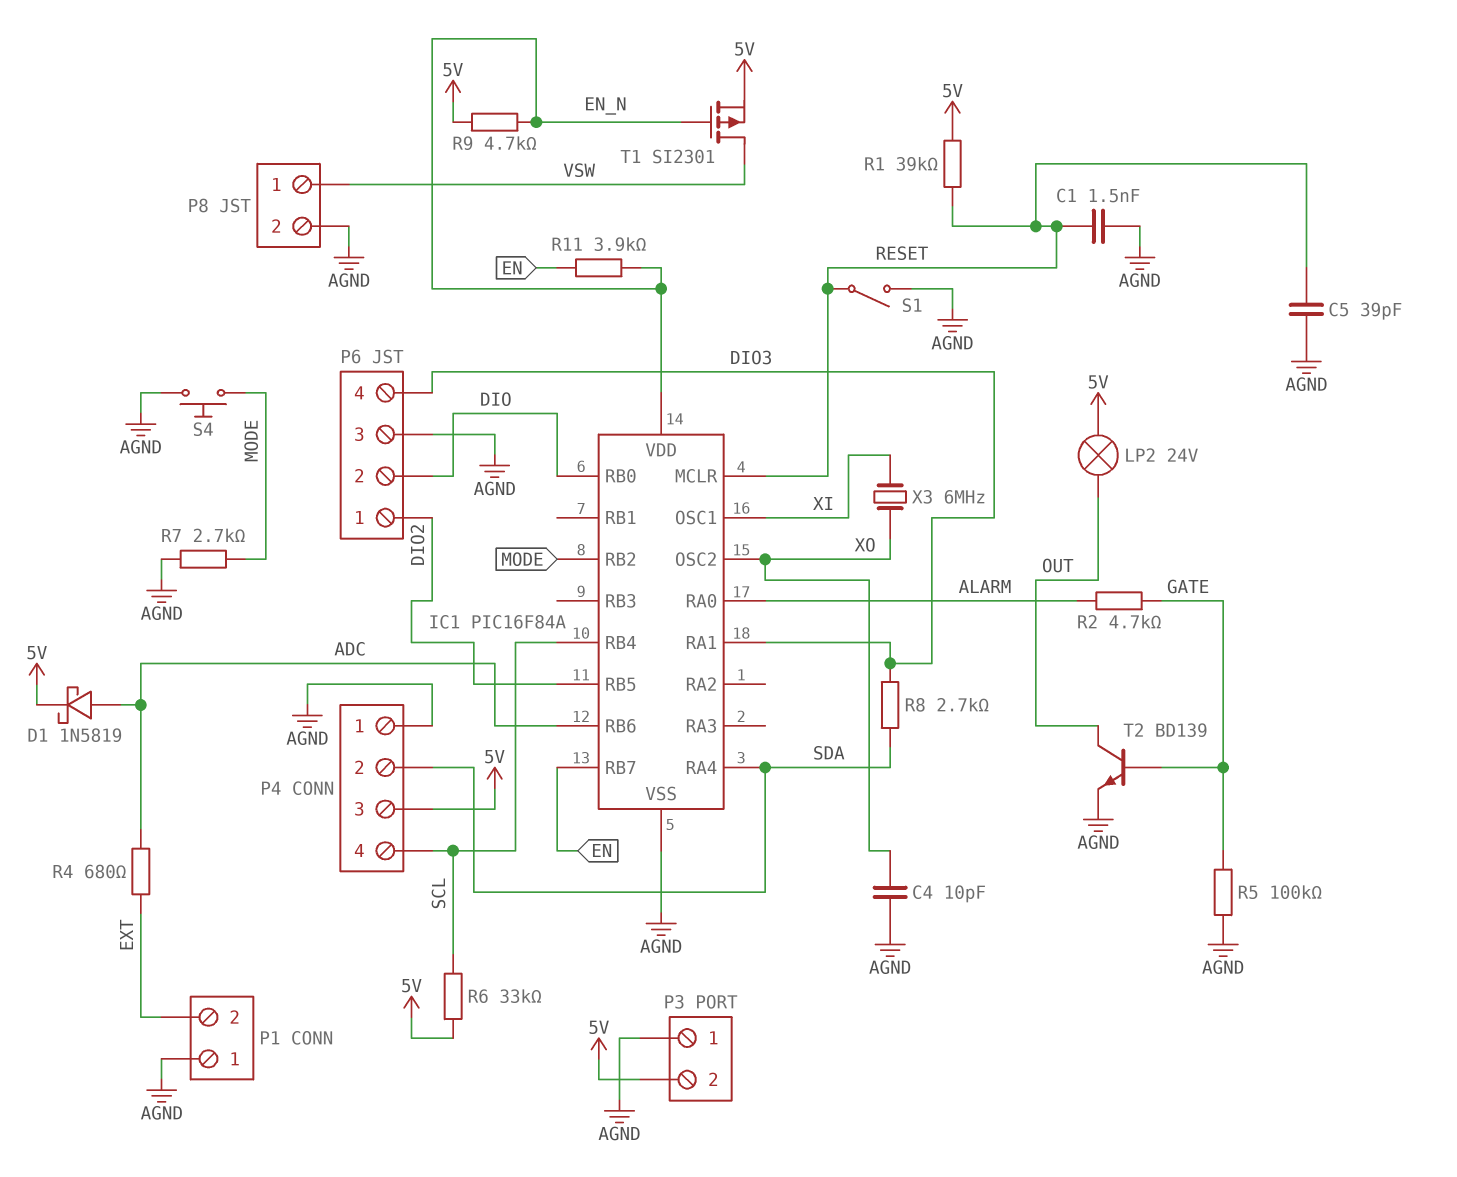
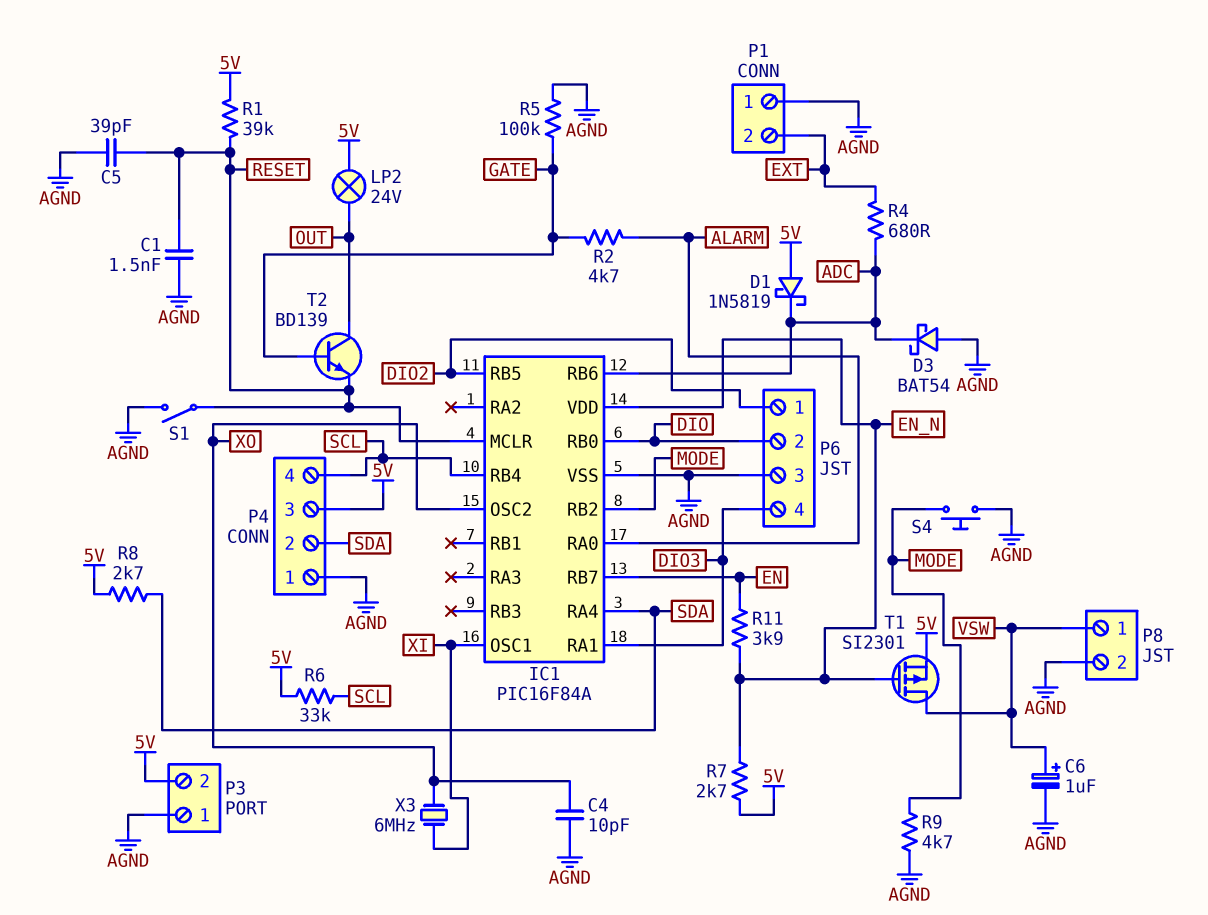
C6: none -> 1uF (plus VSW, minus AGND)
D1: schottky 1N5819 (A ADC, K 5V) -> schottky 1N5819 (A 5V, K ADC)
D3: none -> schottky BAT54 (A AGND, K ADC)
R7: 2.7k (AGND, MODE) -> 2.7k (5V, EN_N)
R8: 2.7k (DIO3, SDA) -> 2.7k (5V, SDA)
R9: 4.7k (5V, EN_N) -> 4.7k (AGND, MODE)
T2: NPN BD139 (B GATE, C OUT, E AGND) -> NPN BD139 (B GATE, C OUT, E RESET)

